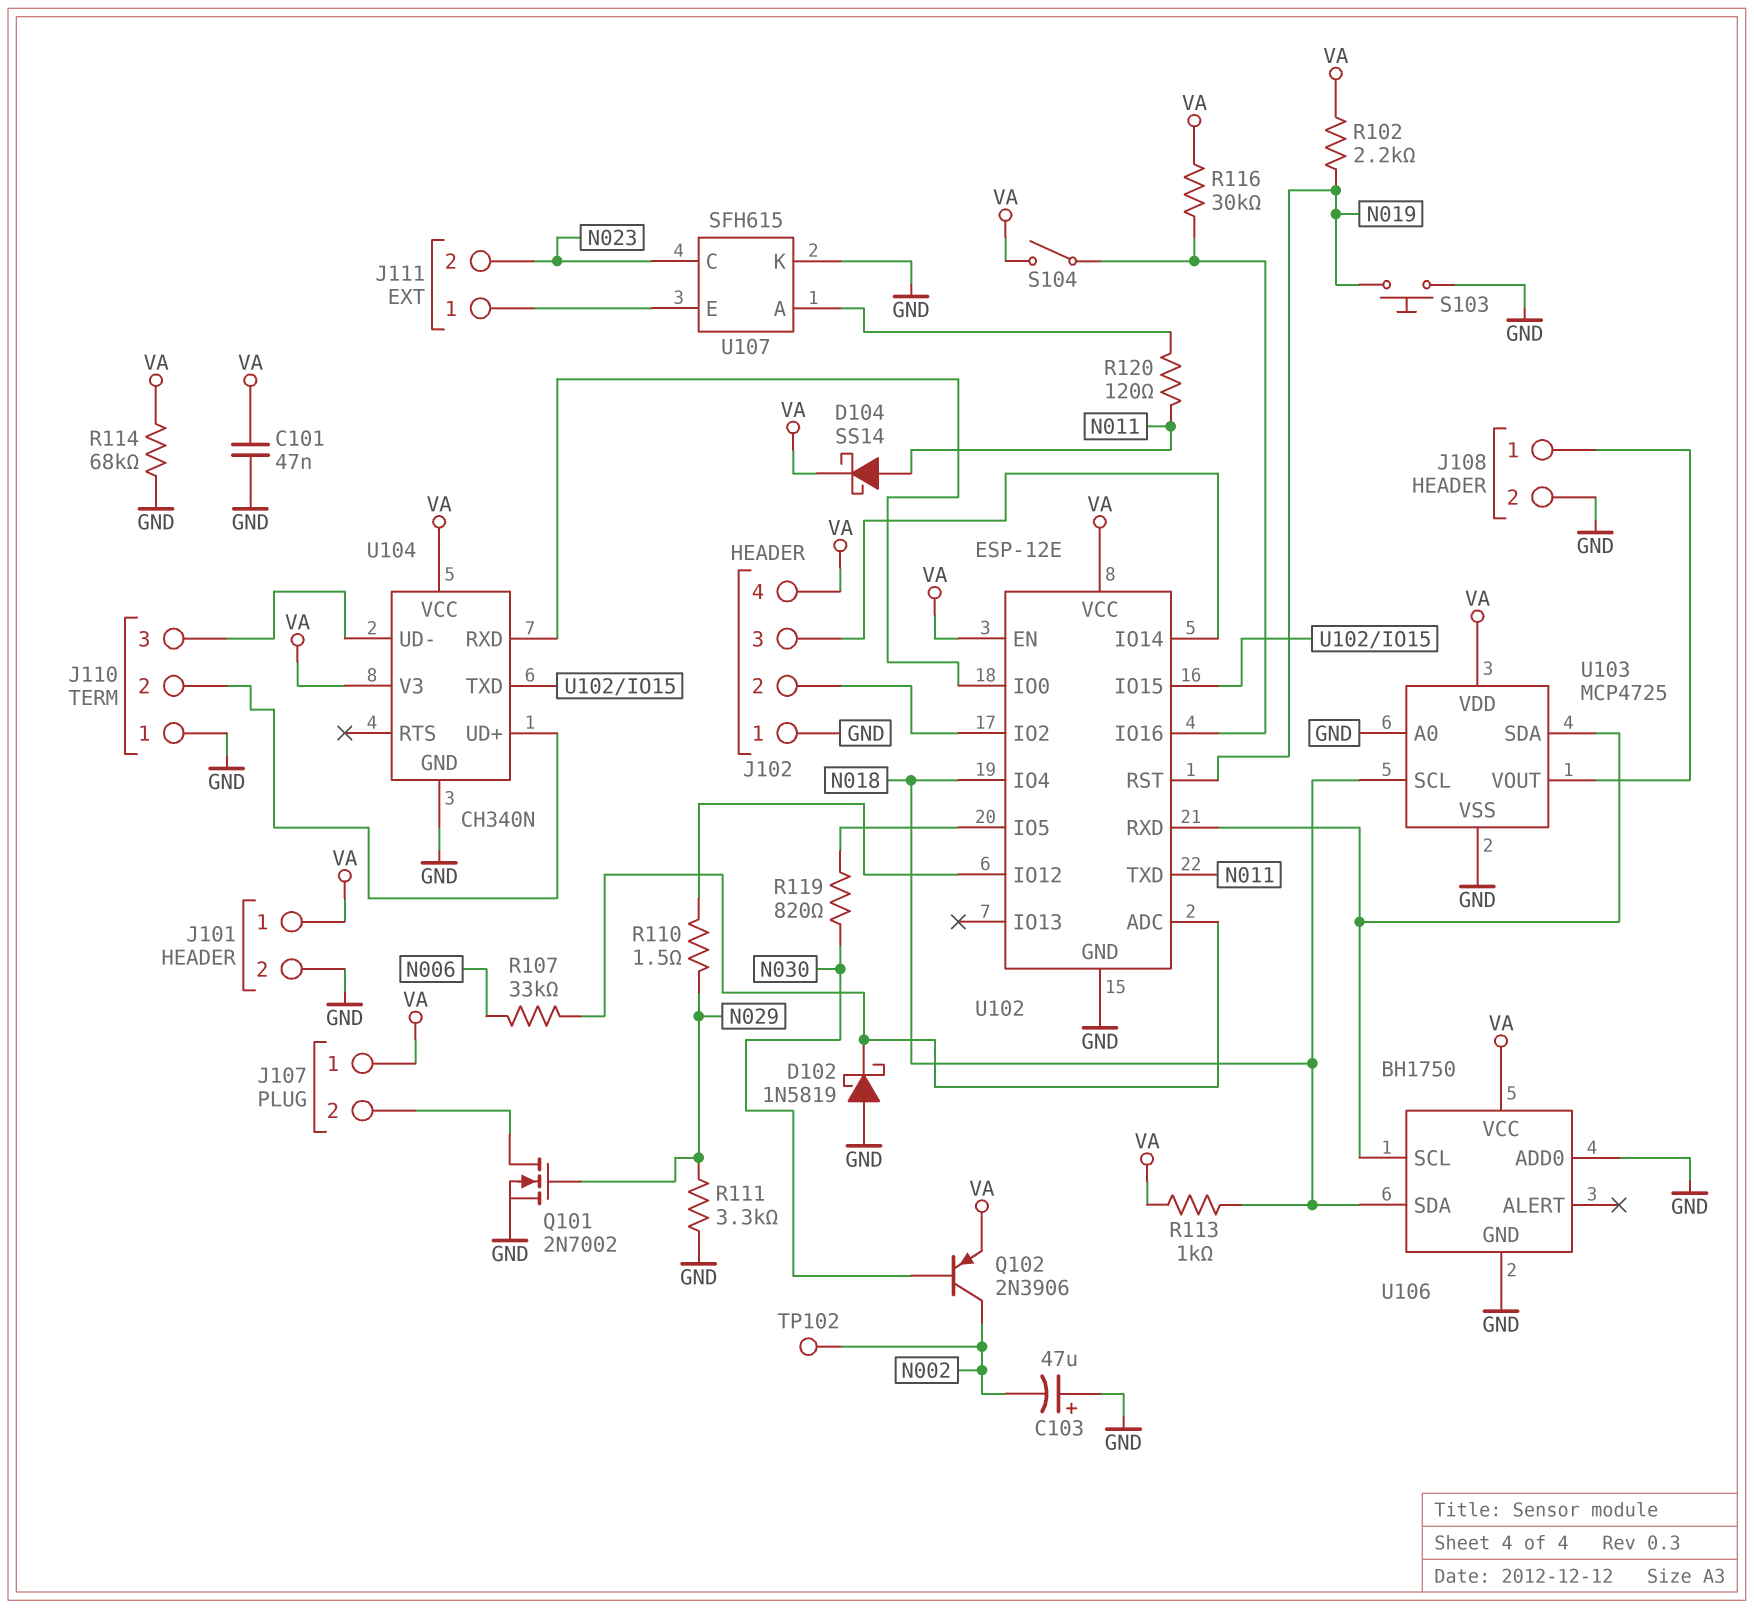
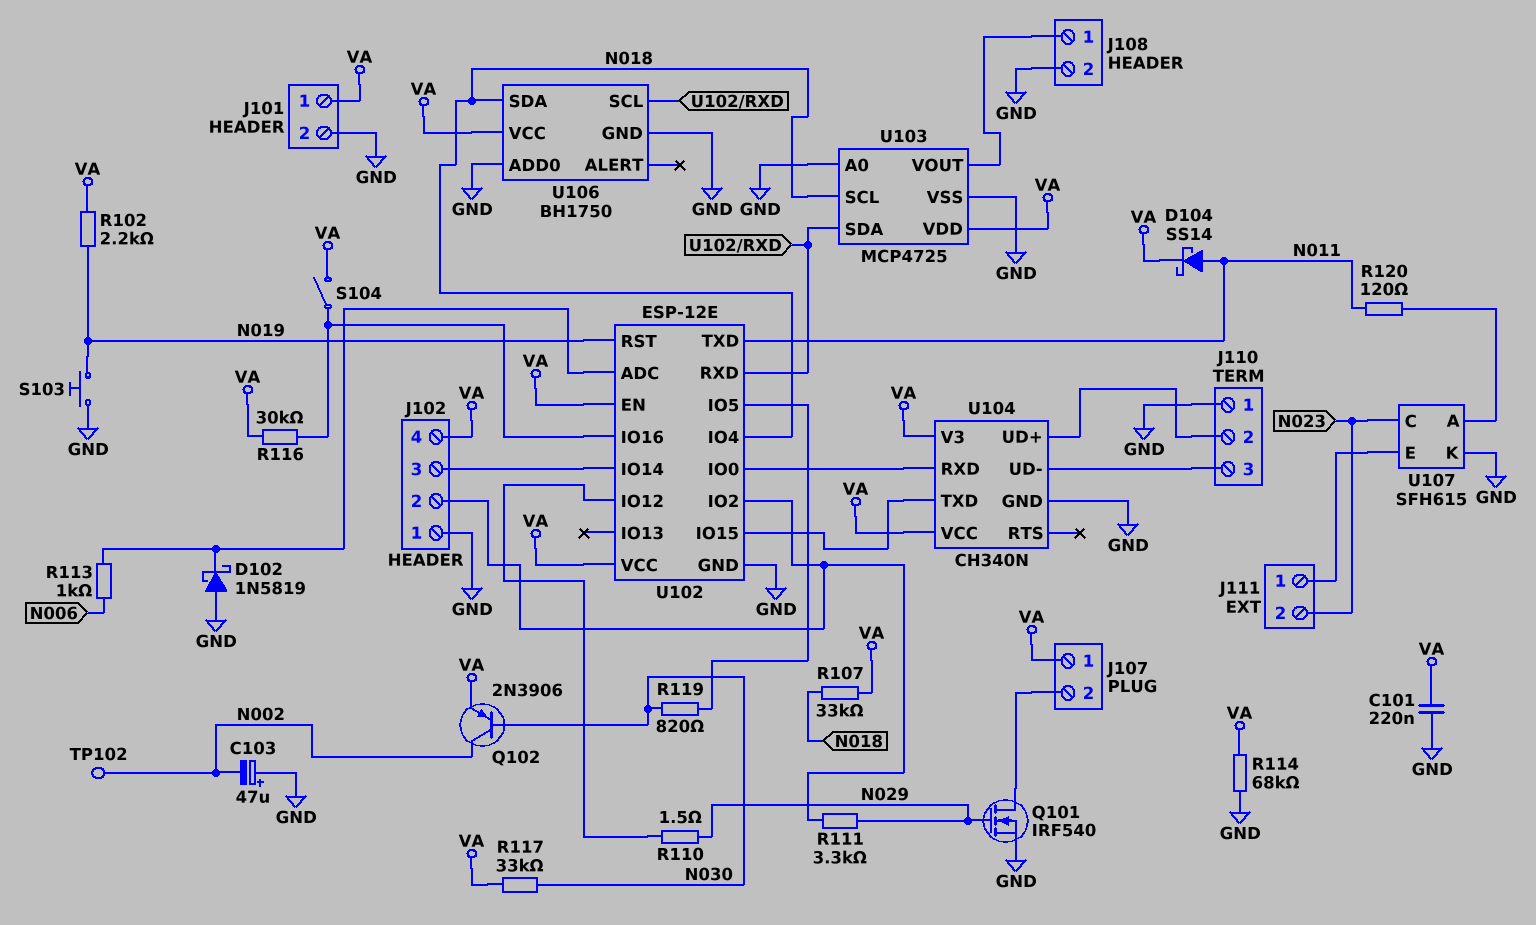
C101: 47nF (GND, VA) -> 220nF (GND, VA)
Q101: NMOS 2N7002 (G N029, D J107/2, S GND) -> NMOS IRF540 (G N029, D J107/2, S GND)
R107: 33k (N006, U102/ADC) -> 33k (N018, VA)
R111: 3.3k (GND, N029) -> 3.3k (J102/2, N029)
R113: 1k (N018, VA) -> 1k (N006, U102/ADC)
R117: none -> 33k (N030, VA)

